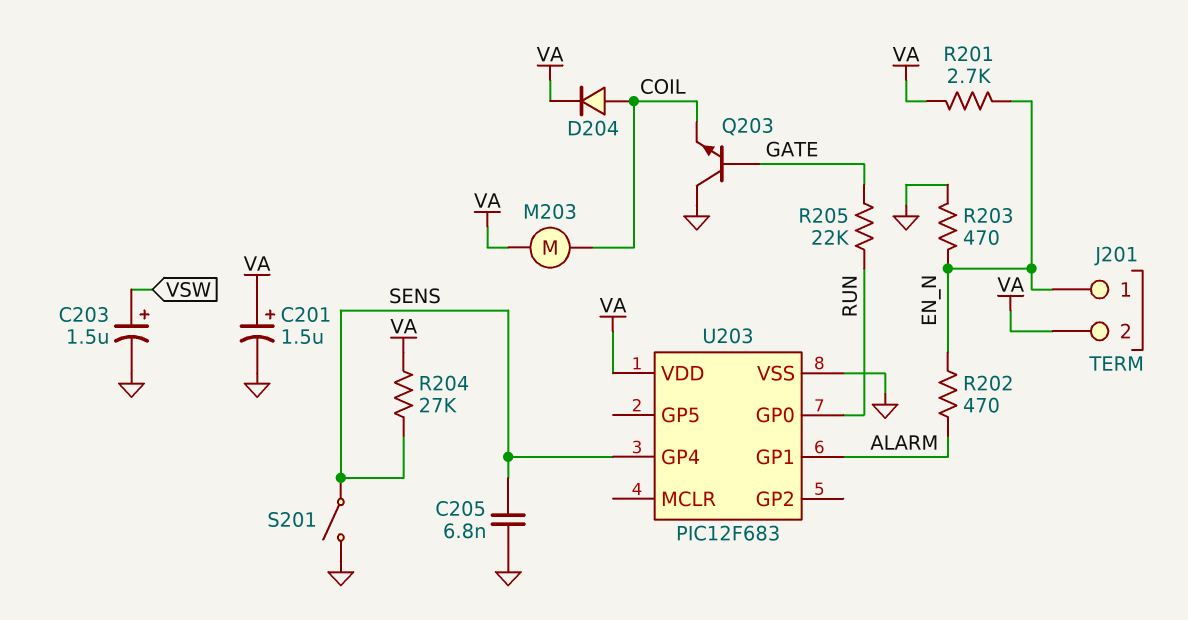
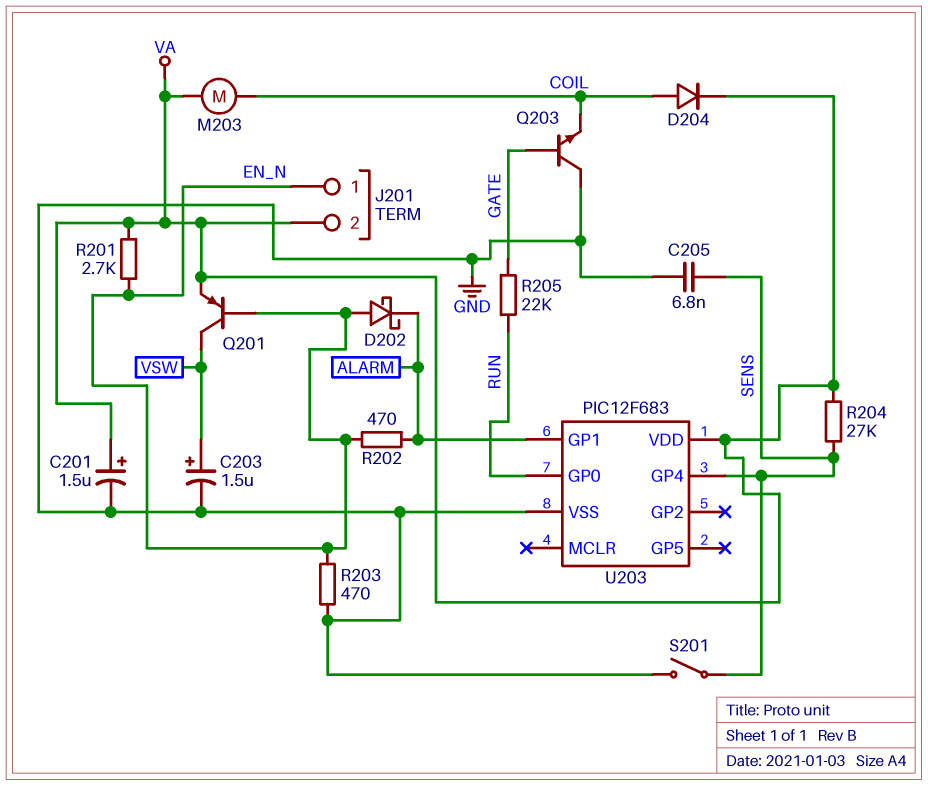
D202: none -> schottky (A EN_N, K ALARM)
Q201: none -> PNP (B EN_N, C VSW, E VA)

